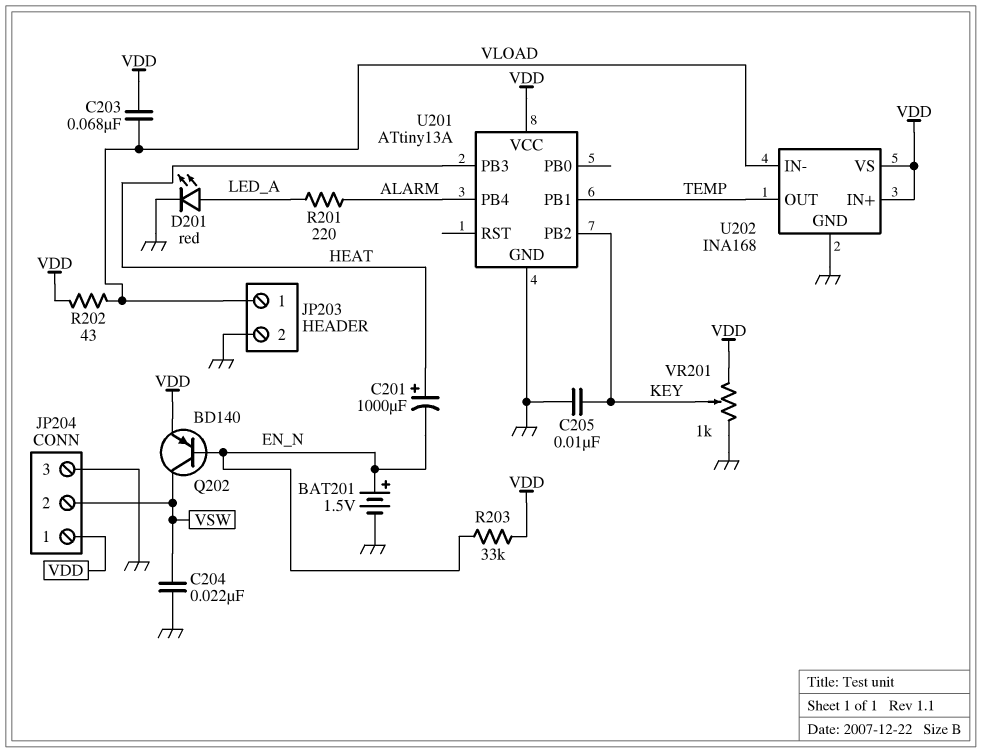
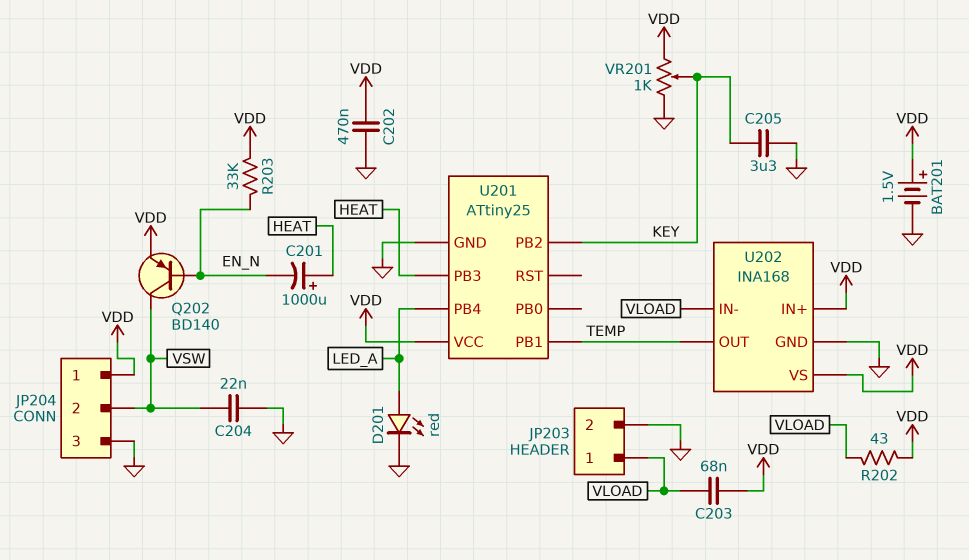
BAT201: 1.5V (plus EN_N, minus GND) -> 1.5V (plus VDD, minus GND)
C202: none -> 470nF (GND, VDD)
C205: 10nF (GND, KEY) -> 3.3uF (GND, KEY)
R201: 220 (ALARM, LED_A) -> none
U201: ATtiny13A -> ATtiny25
U201 pin PB4: ALARM -> LED_A

